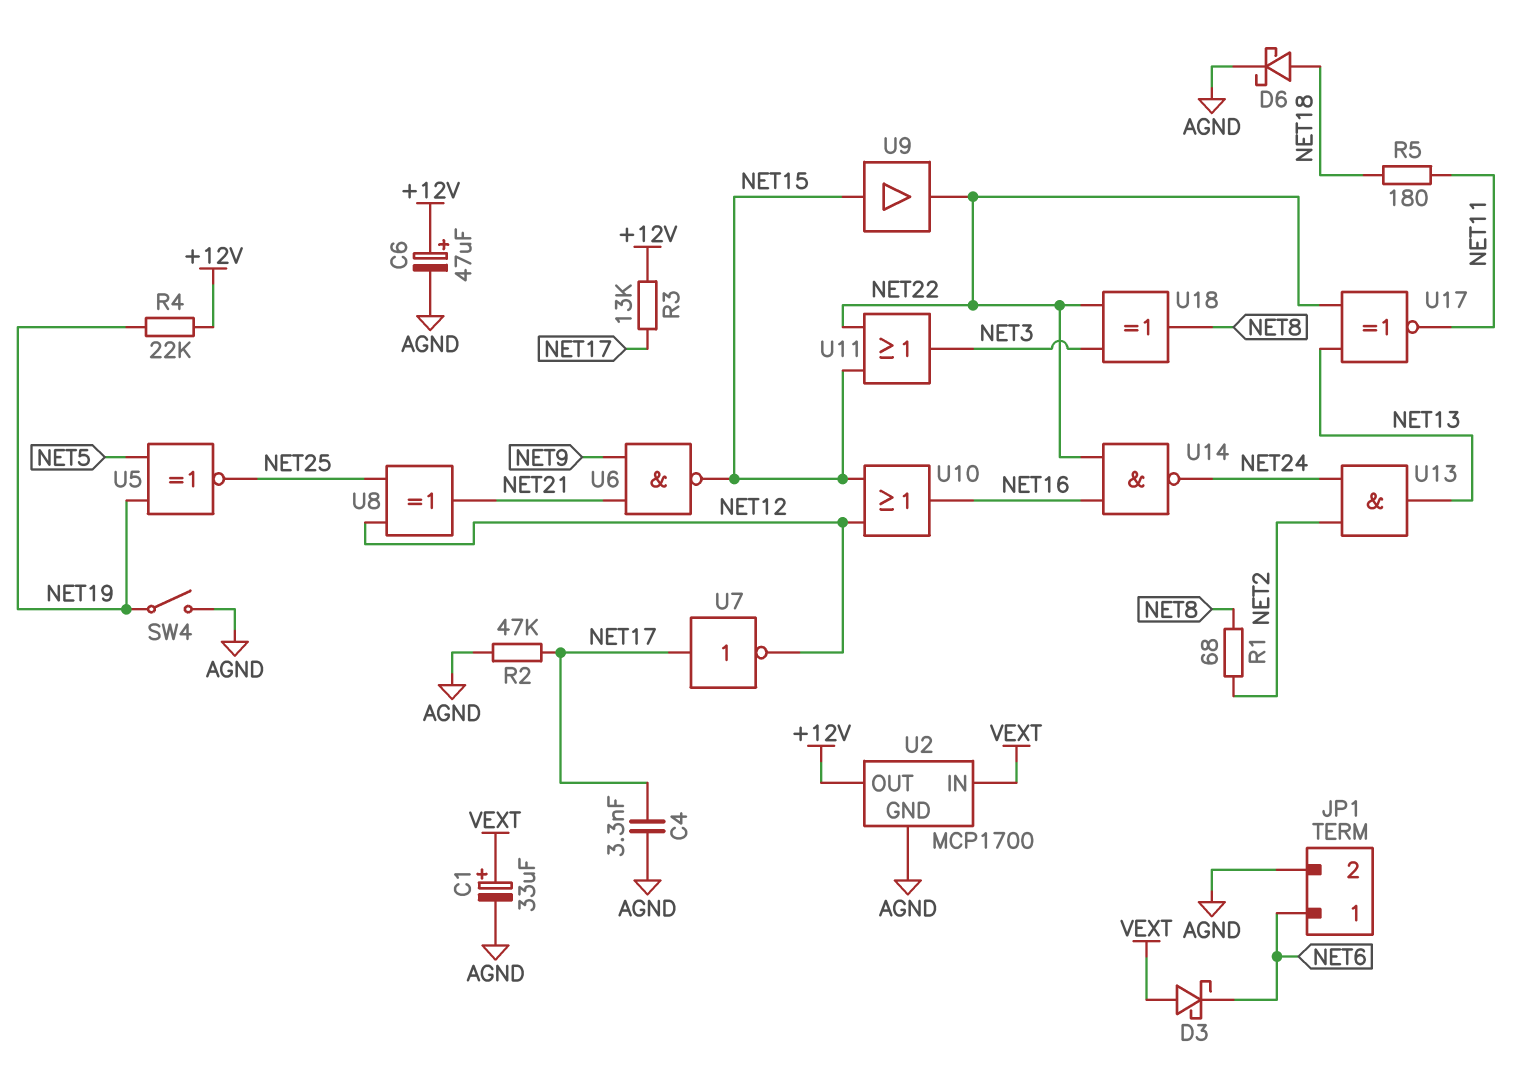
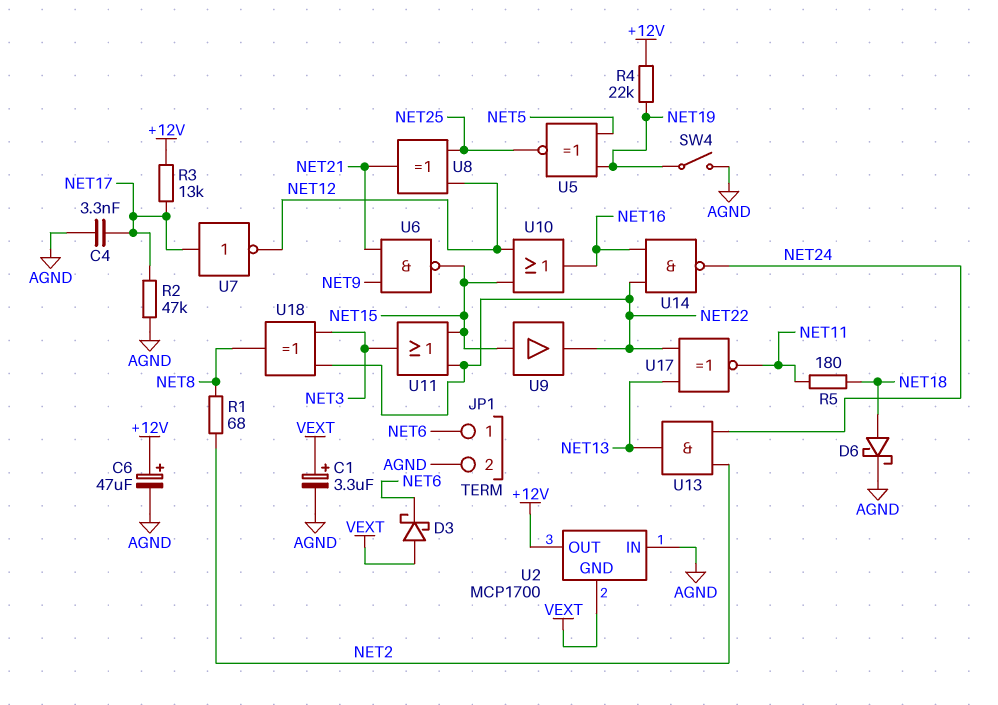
C1: 33uF (plus VEXT, minus AGND) -> 3.3uF (plus VEXT, minus AGND)
U2 pin GND: AGND -> VEXT
U2 pin IN: VEXT -> AGND

